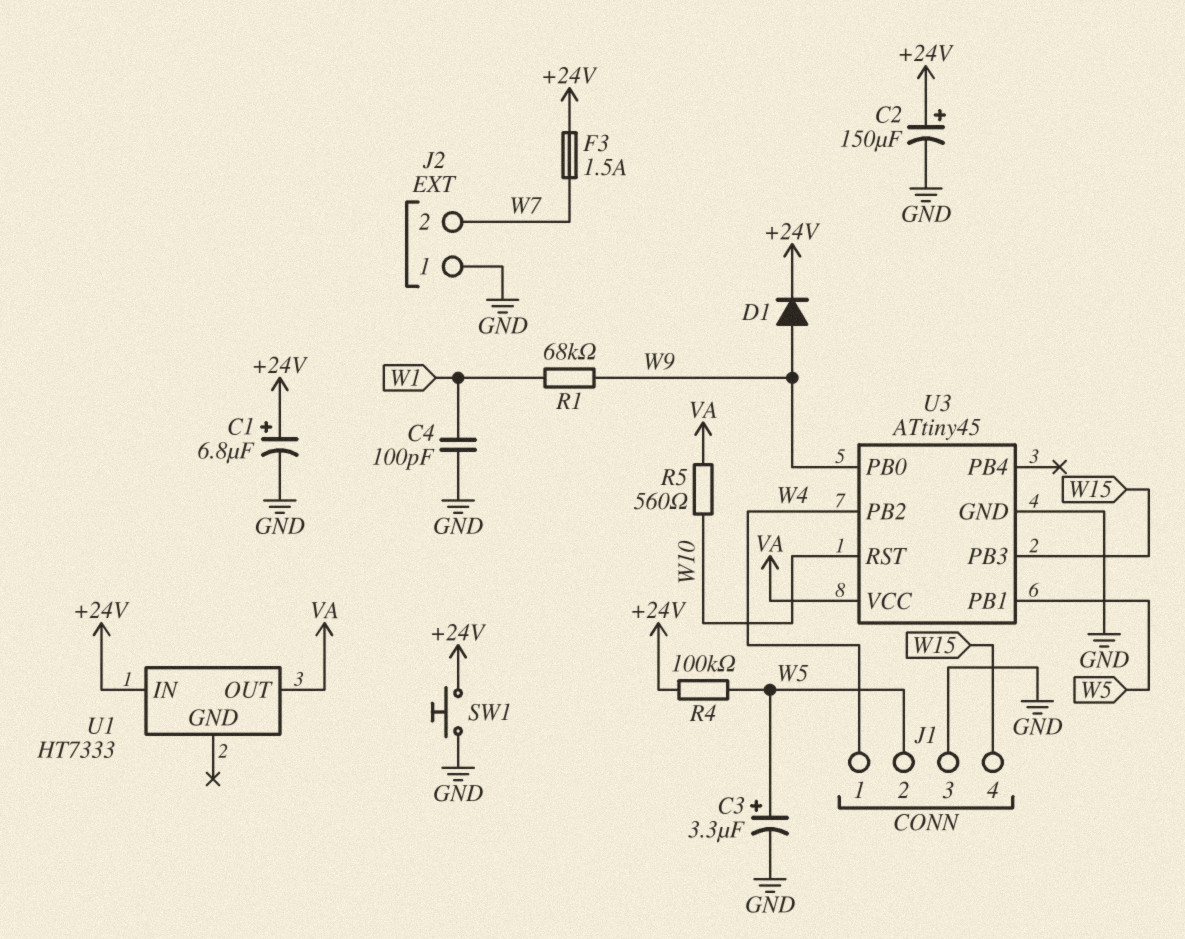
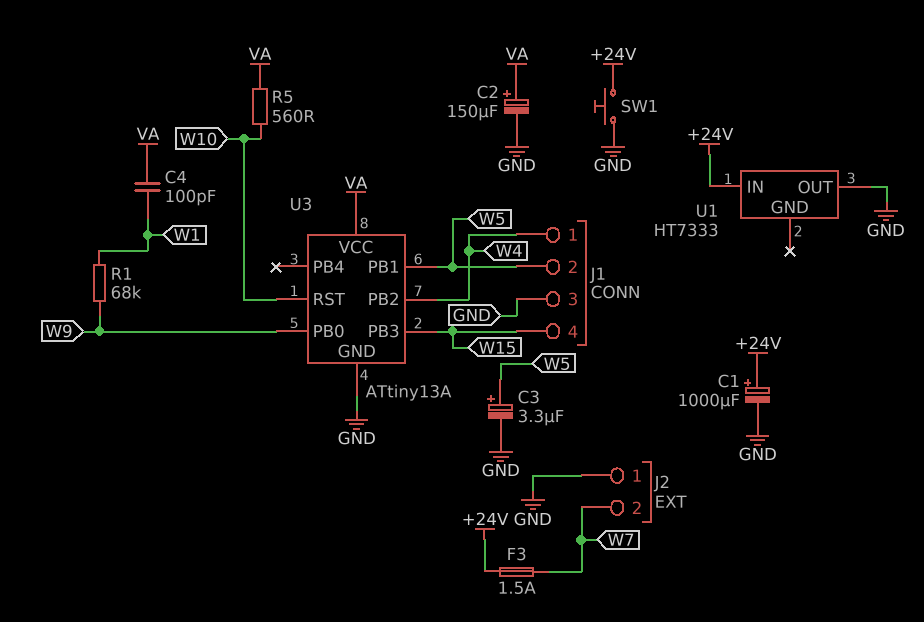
C1: 6.8uF (plus +24V, minus GND) -> 1000uF (plus +24V, minus GND)
C2: 150uF (plus +24V, minus GND) -> 150uF (plus VA, minus GND)
C4: 100pF (GND, W1) -> 100pF (VA, W1)
D1: diode (A W9, K +24V) -> none
R4: 100k (+24V, W5) -> none
U1 pin OUT: VA -> GND
U3: ATtiny45 -> ATtiny13A

